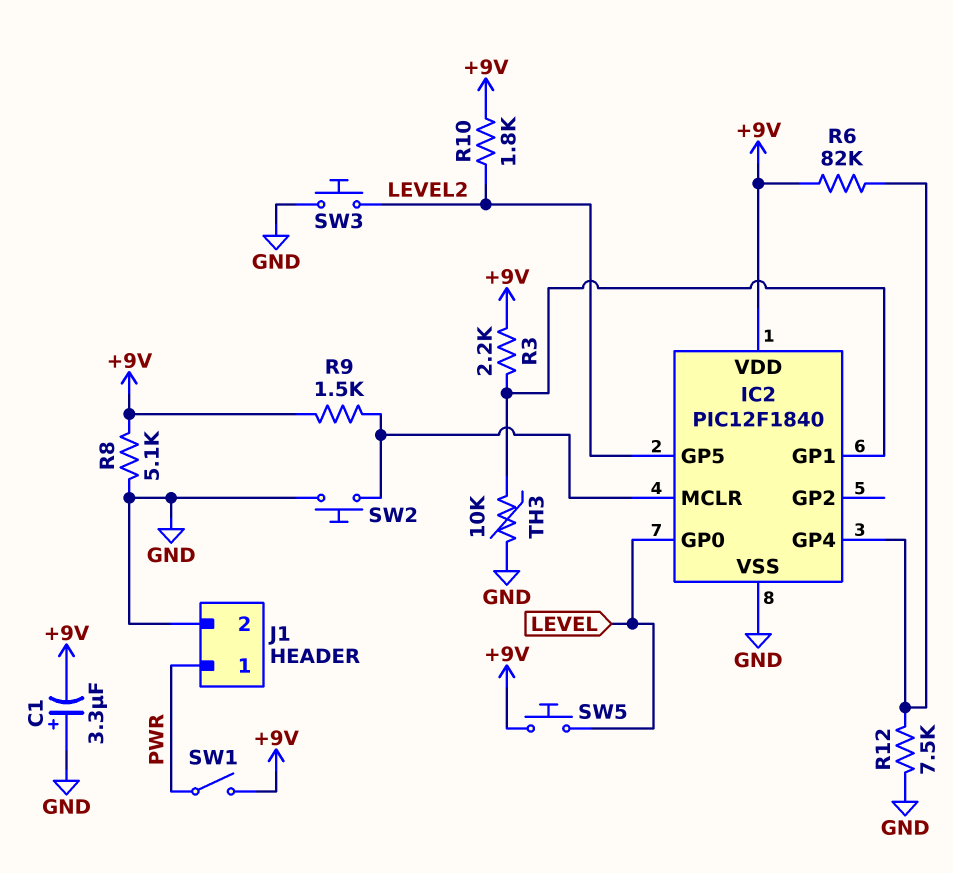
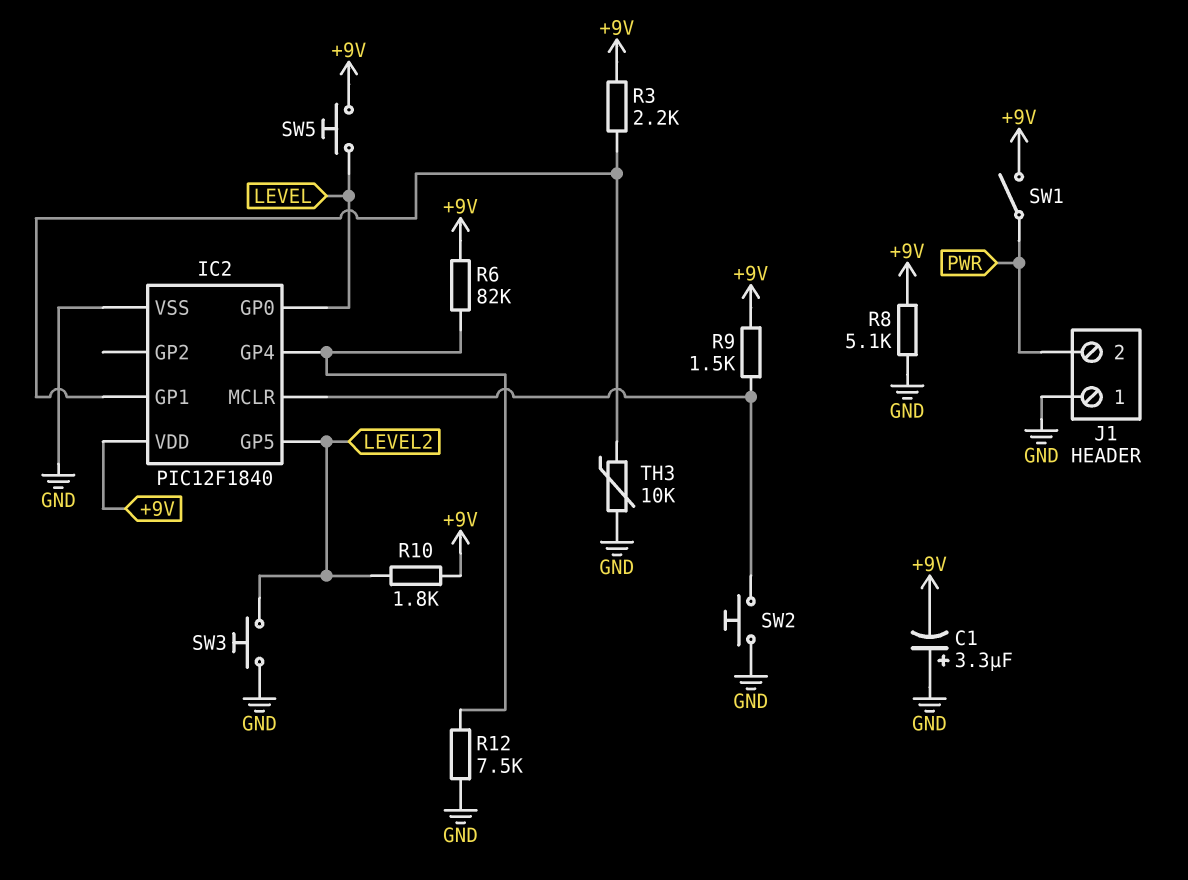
J1 pin 1: PWR -> GND
J1 pin 2: GND -> PWR

